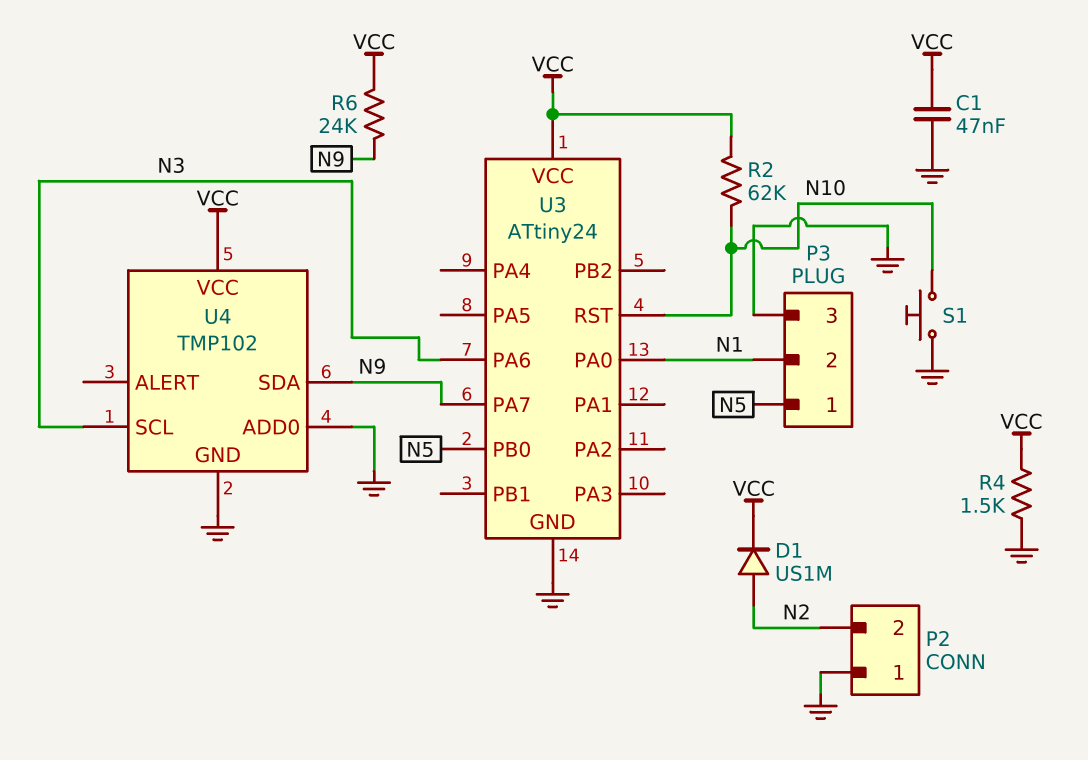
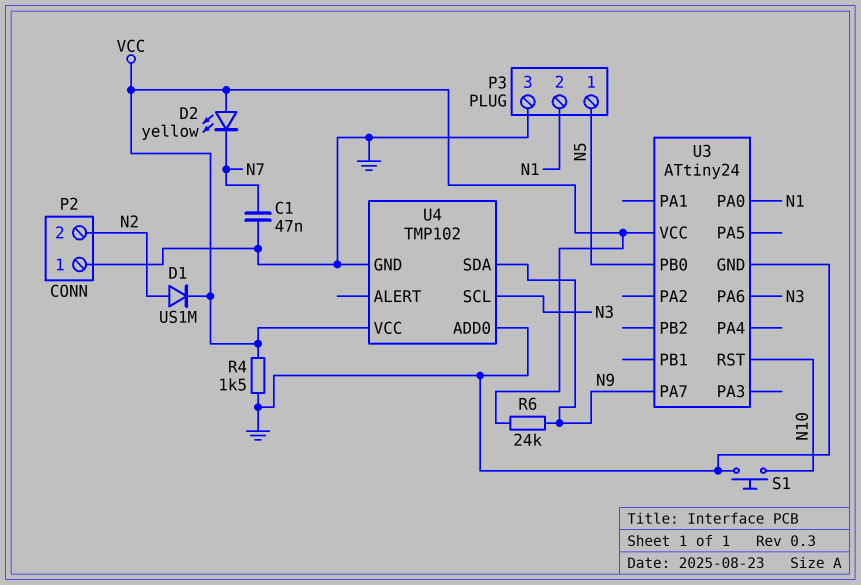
C1: 47nF (GND, VCC) -> 47nF (GND, N7)
D2: none -> LED yellow (A VCC, K N7)
R2: 62k (N10, VCC) -> none

